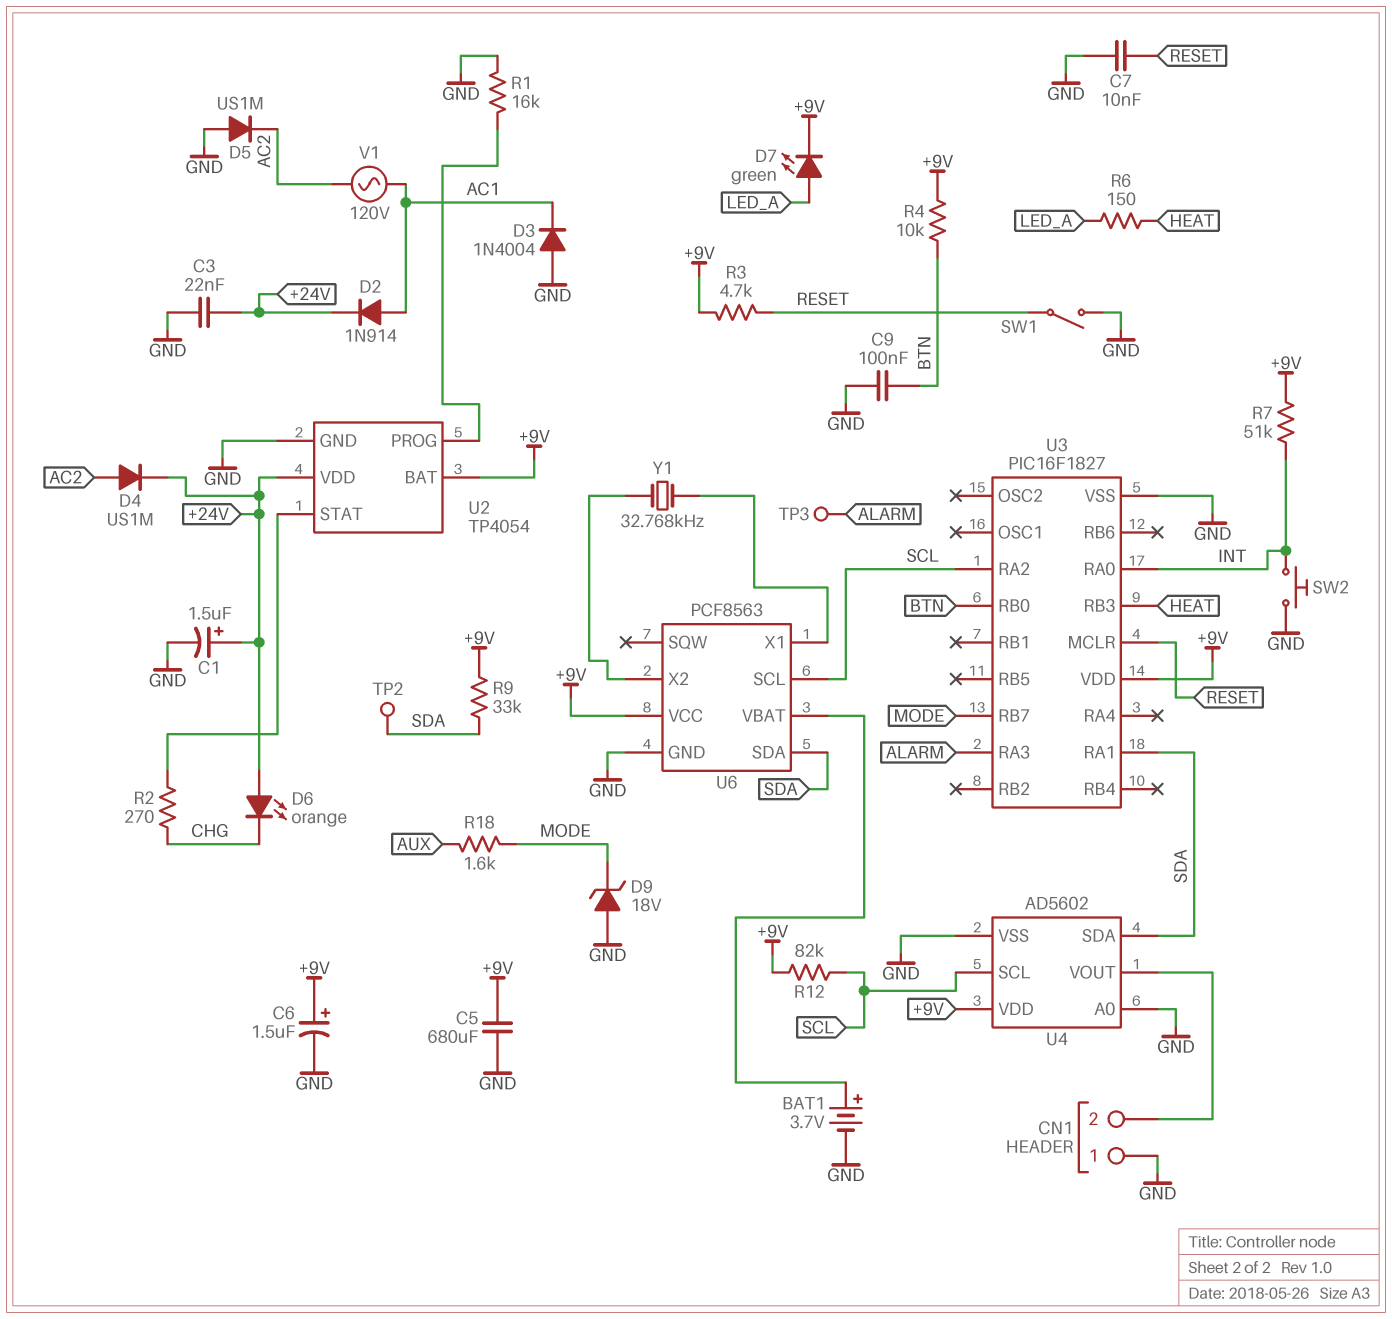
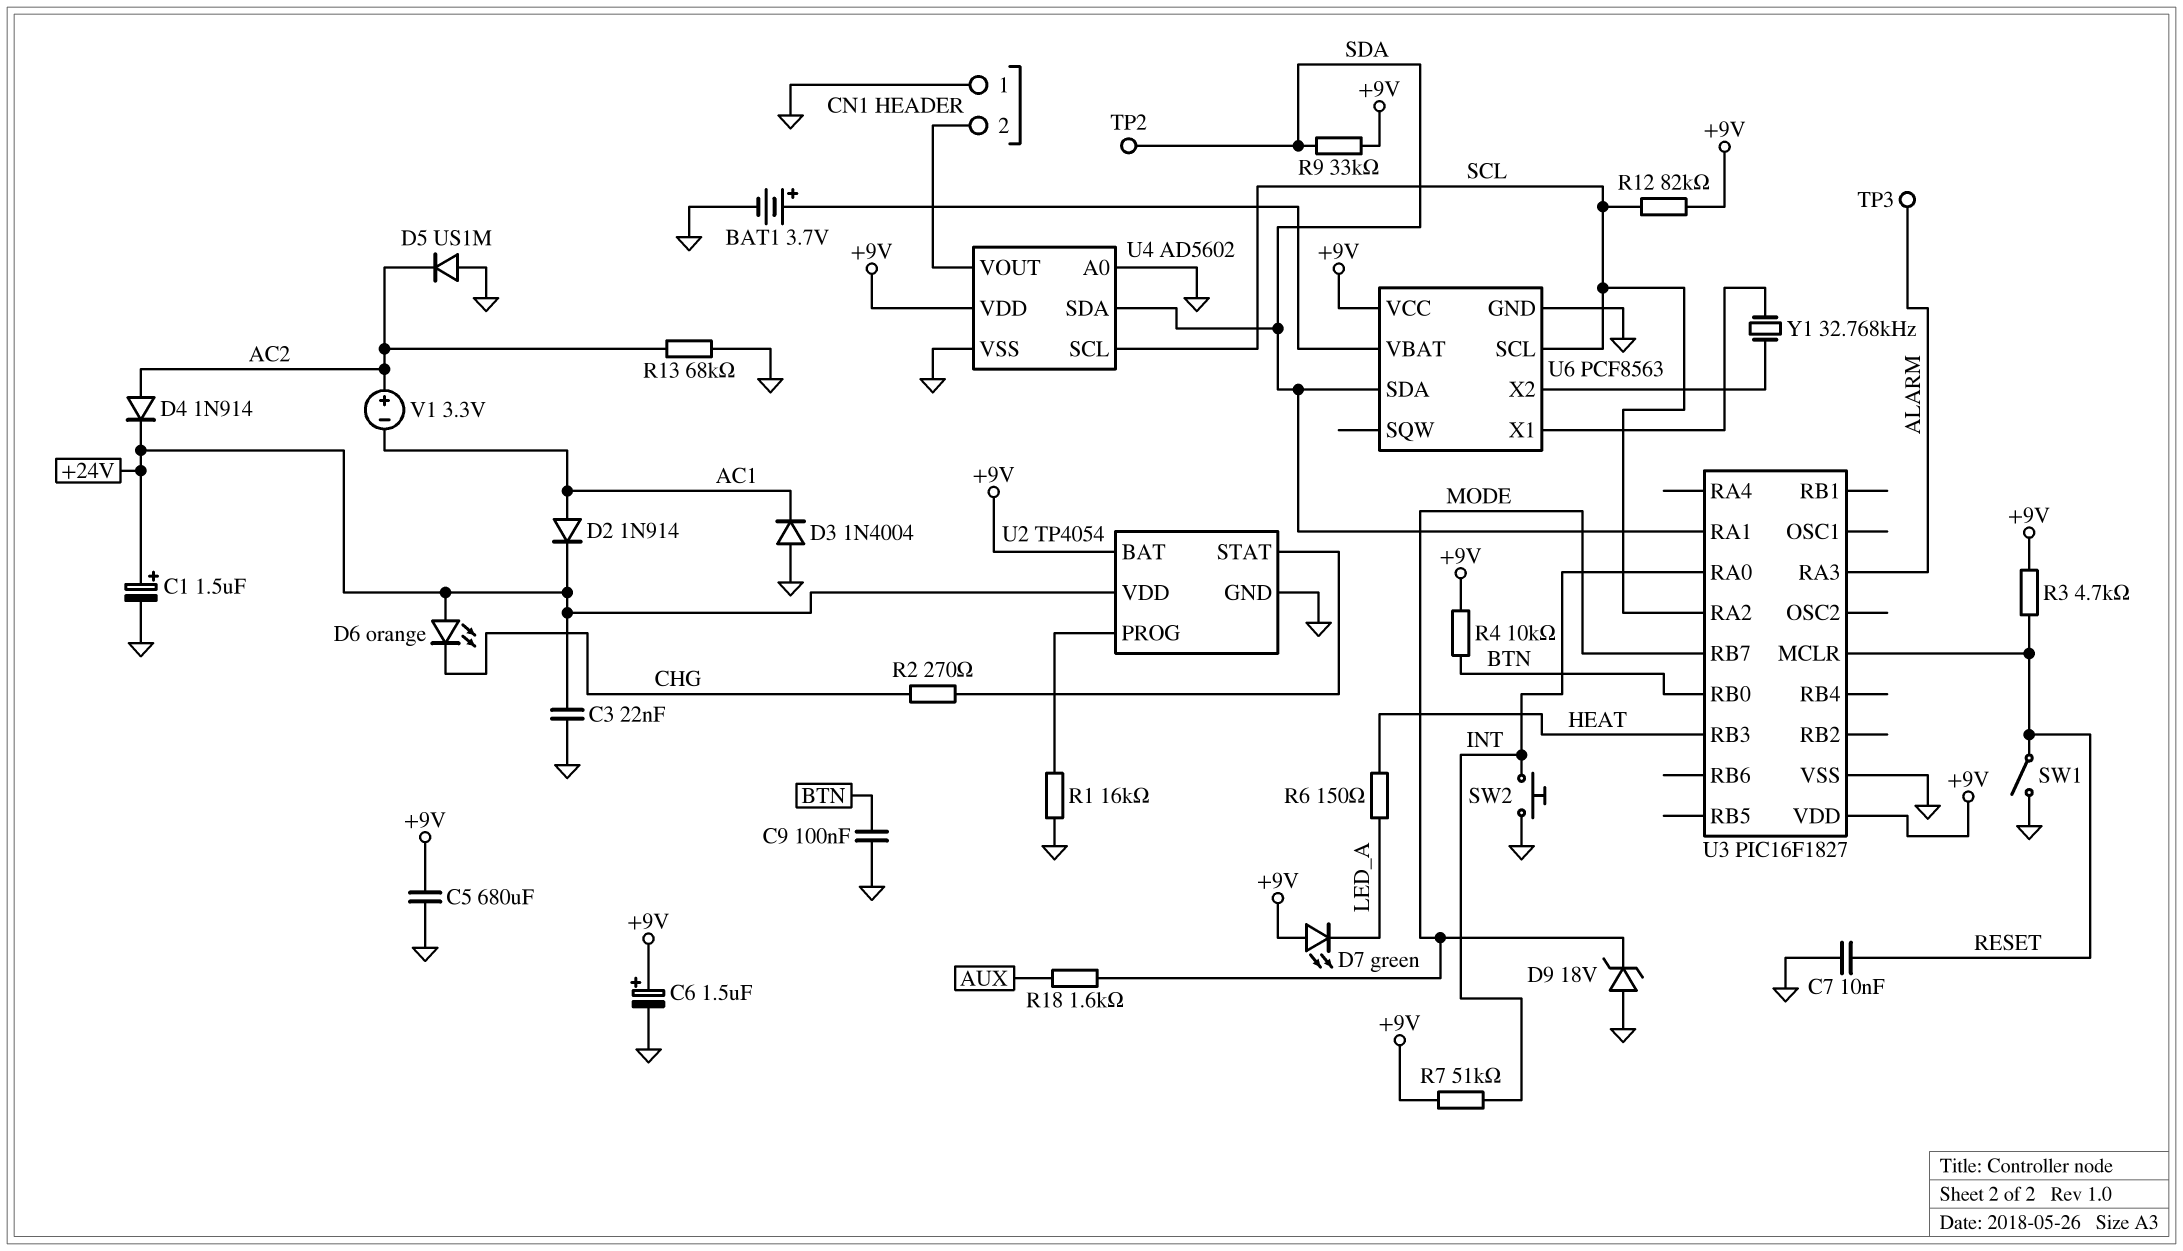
D4: diode US1M (A AC2, K +24V) -> diode 1N914 (A AC2, K +24V)
D7: LED green (A LED_A, K +9V) -> LED green (A +9V, K LED_A)
R13: none -> 68k (AC2, GND)
V1: AC 120V (AC1, AC2) -> 3.3V (plus AC2, minus AC1)

